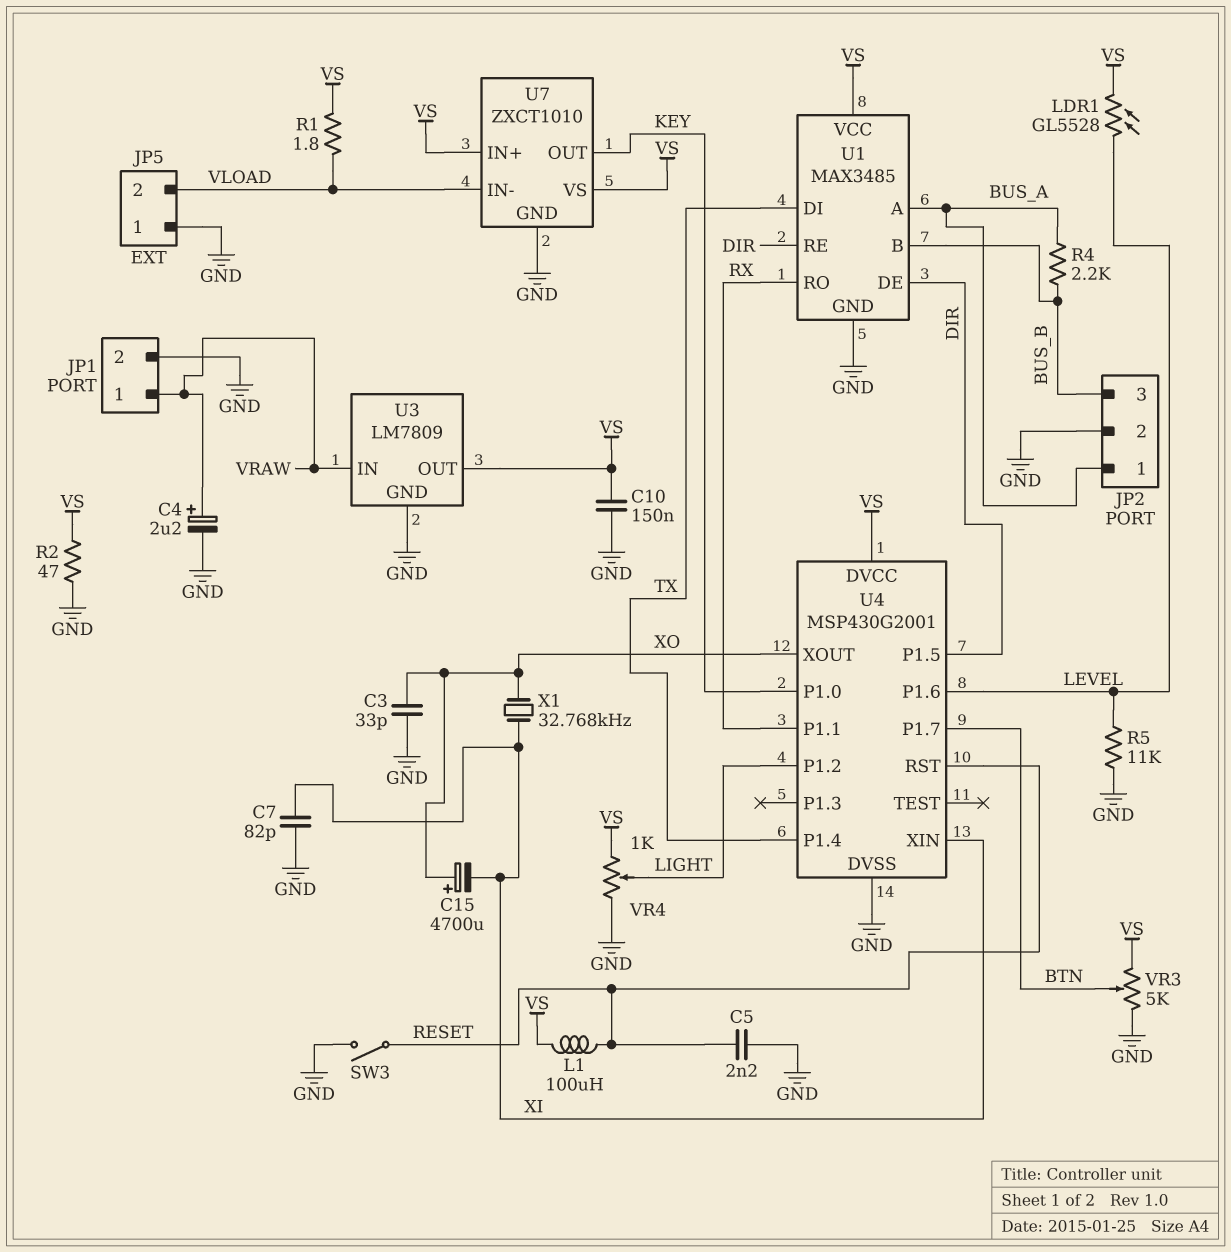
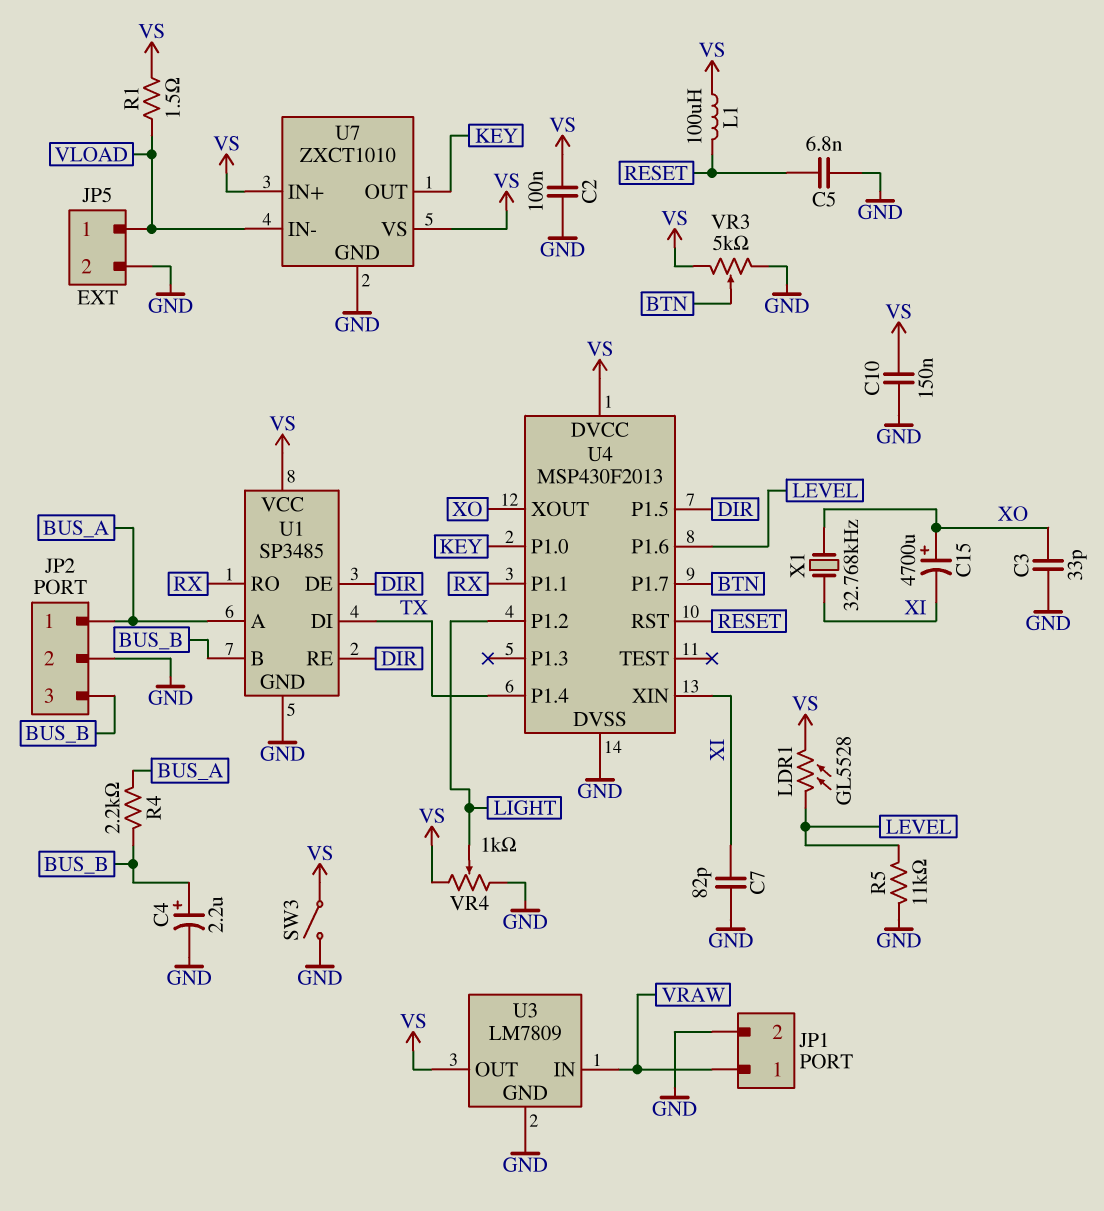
C2: none -> 100nF (GND, VS)
C4: 2.2uF (plus VRAW, minus GND) -> 2.2uF (plus BUS_B, minus GND)
C5: 2.2nF (GND, RESET) -> 6.8nF (GND, RESET)
JP5 pin 1: GND -> VLOAD
JP5 pin 2: VLOAD -> GND
R1: 1.8 (VLOAD, VS) -> 1.5 (VLOAD, VS)
R2: 47 (GND, VS) -> none
SW3: switch (GND, RESET) -> switch (GND, VS)
U1: MAX3485 -> SP3485
U4: MSP430G2001 -> MSP430F2013

